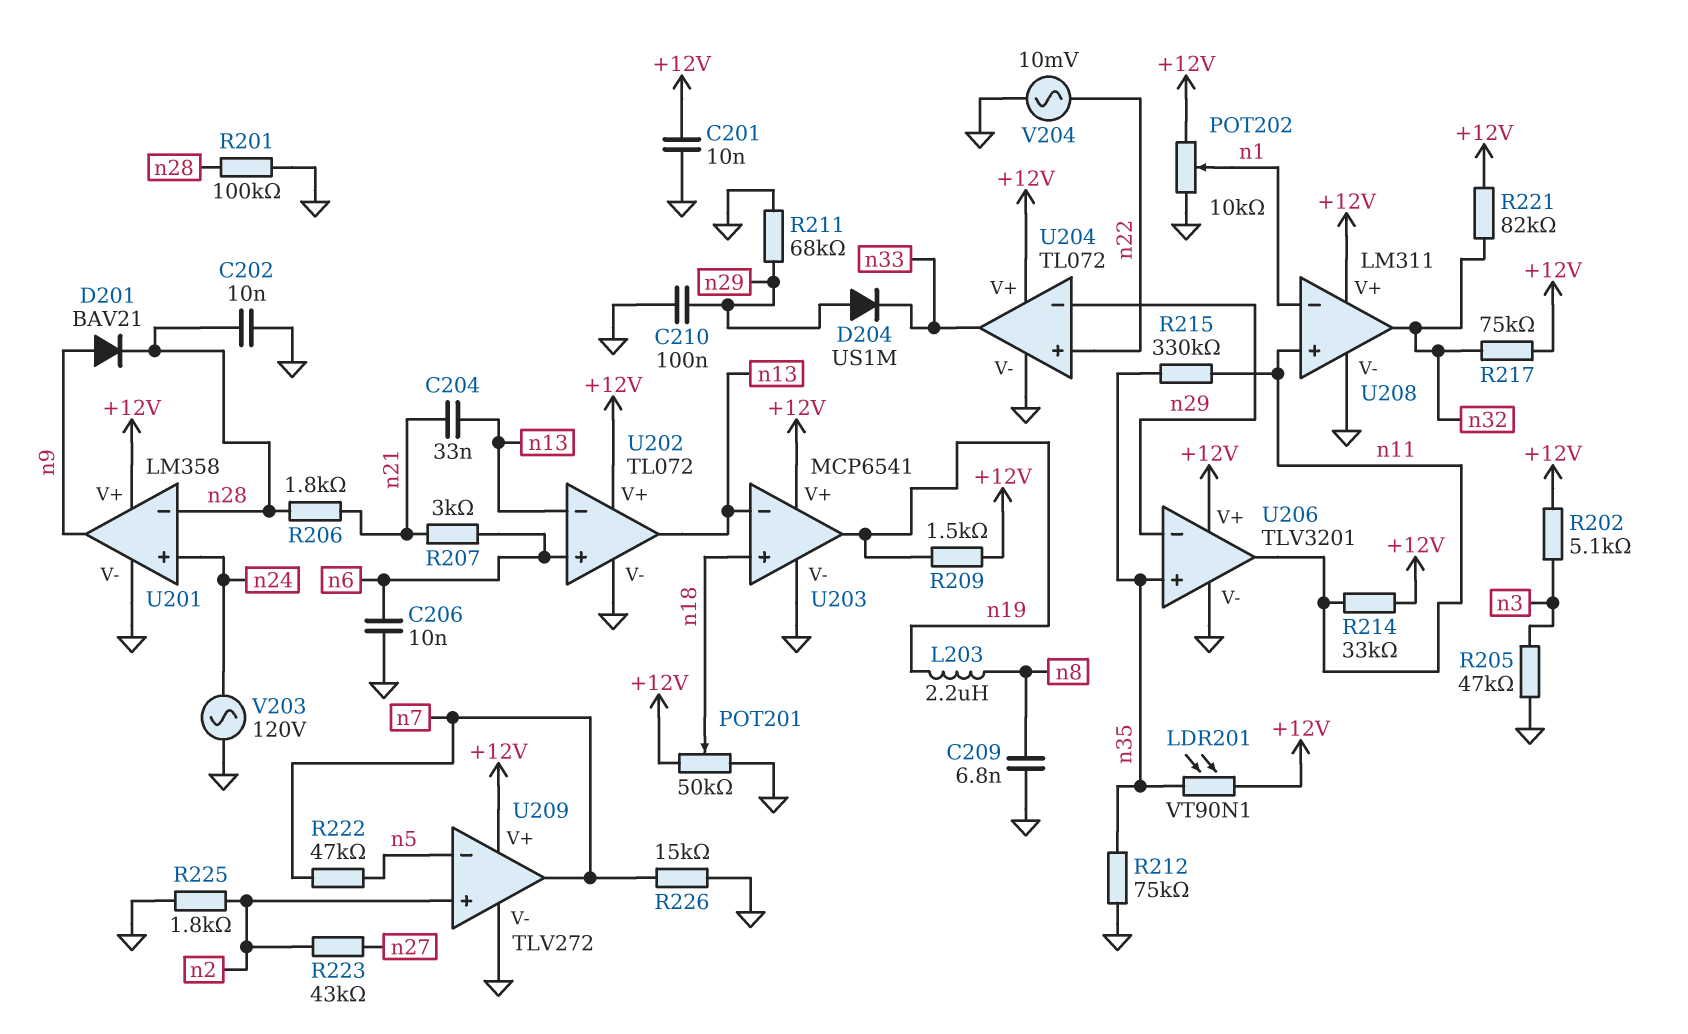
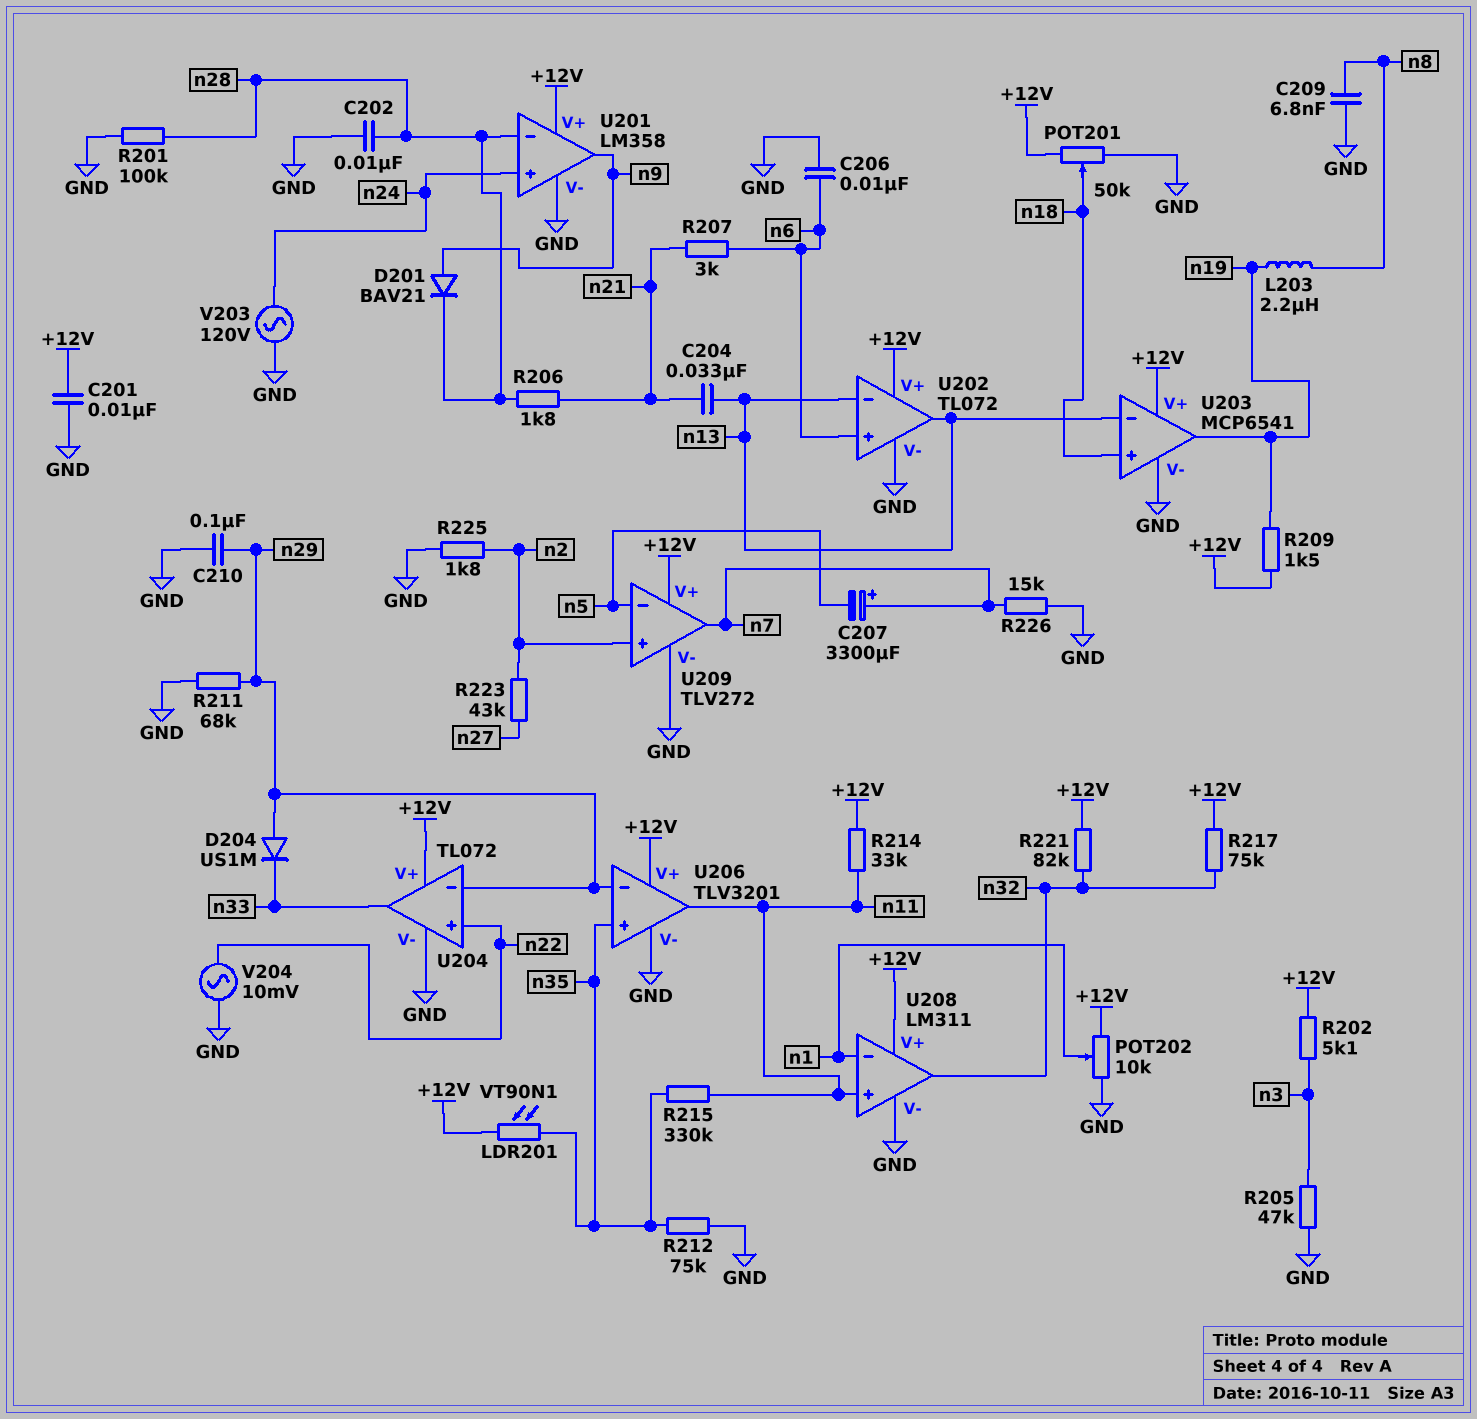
C207: none -> 3300uF (plus n7, minus n5)
R222: 47k (n5, n7) -> none

